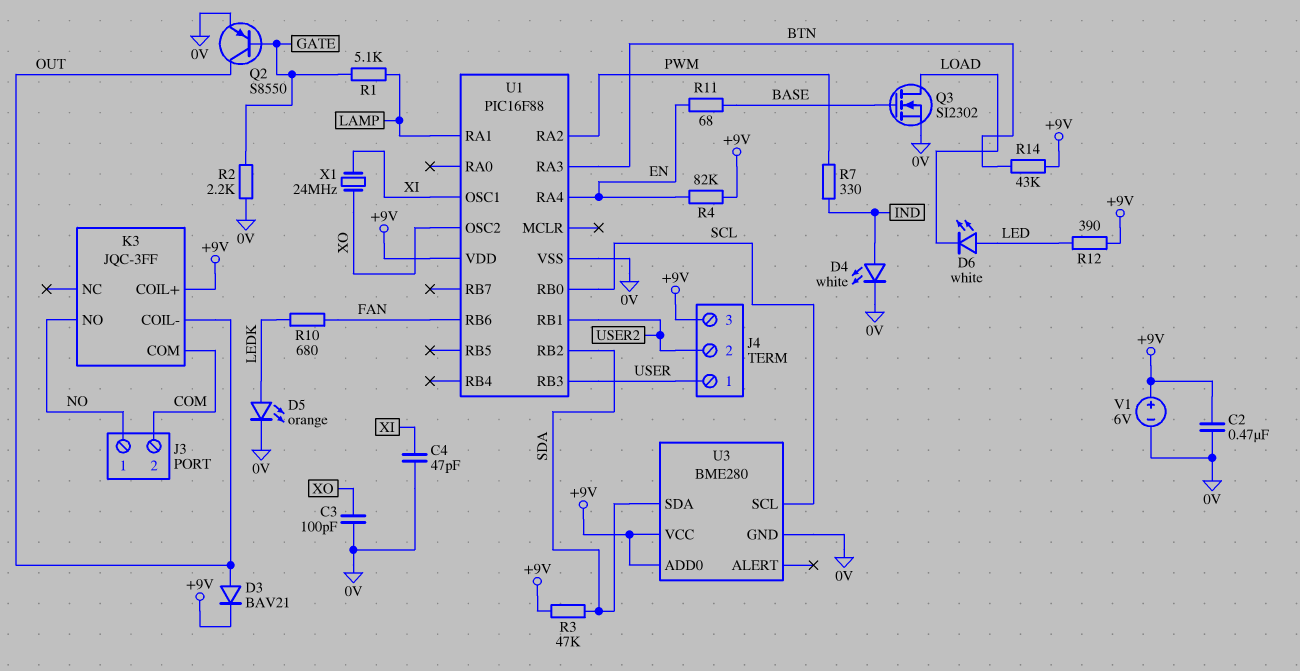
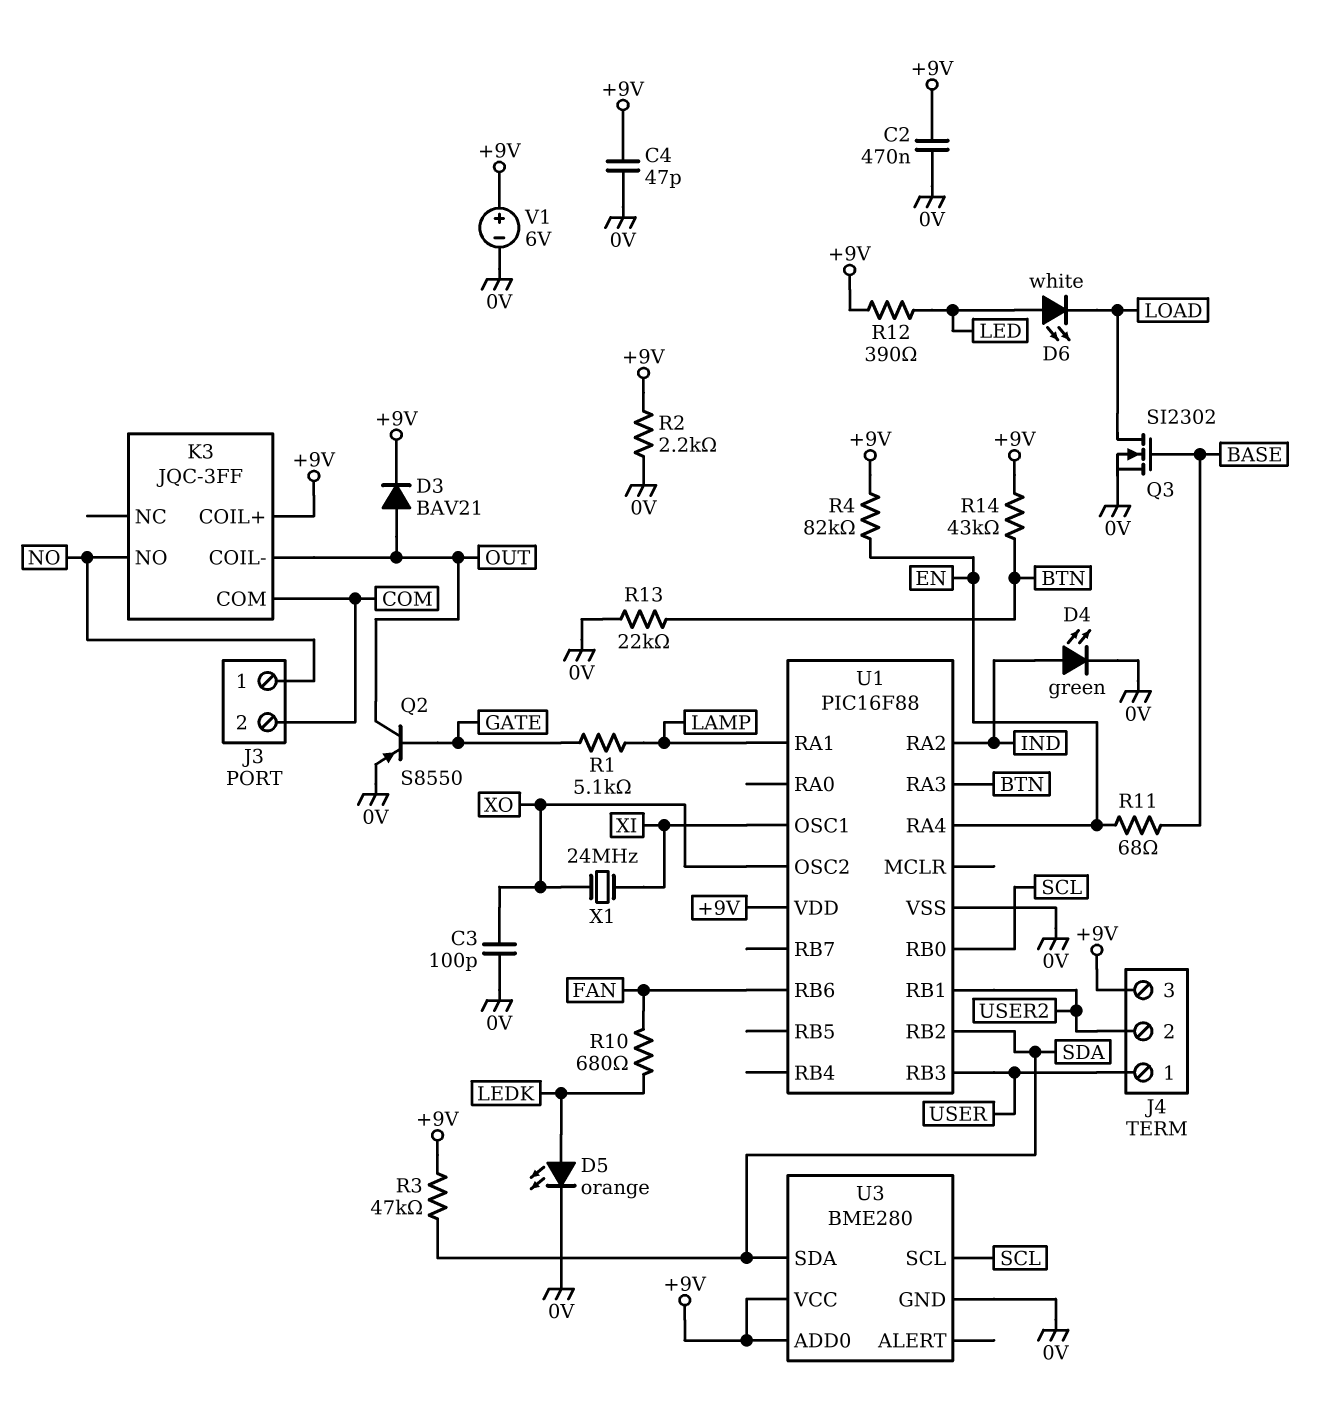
C4: 47pF (0V, XI) -> 47pF (+9V, 0V)
D4: LED white (A IND, K 0V) -> LED green (A IND, K 0V)
R2: 2.2k (0V, GATE) -> 2.2k (+9V, 0V)
R7: 330 (IND, PWM) -> none
R13: none -> 22k (0V, BTN)
U1 pin RA2: PWM -> IND

